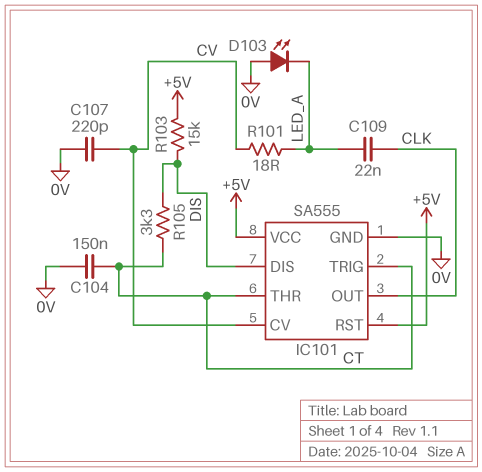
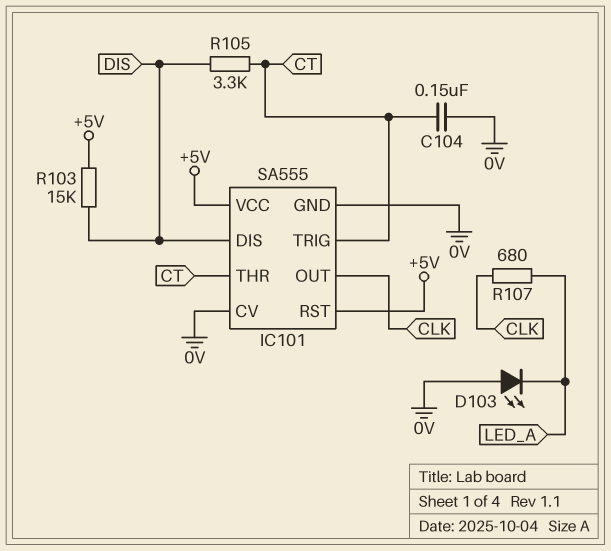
C107: 220pF (0V, CV) -> none
C109: 22nF (CLK, LED_A) -> none
IC101 pin CV: CV -> 0V
R101: 18 (CV, LED_A) -> none
R107: none -> 680 (CLK, LED_A)

